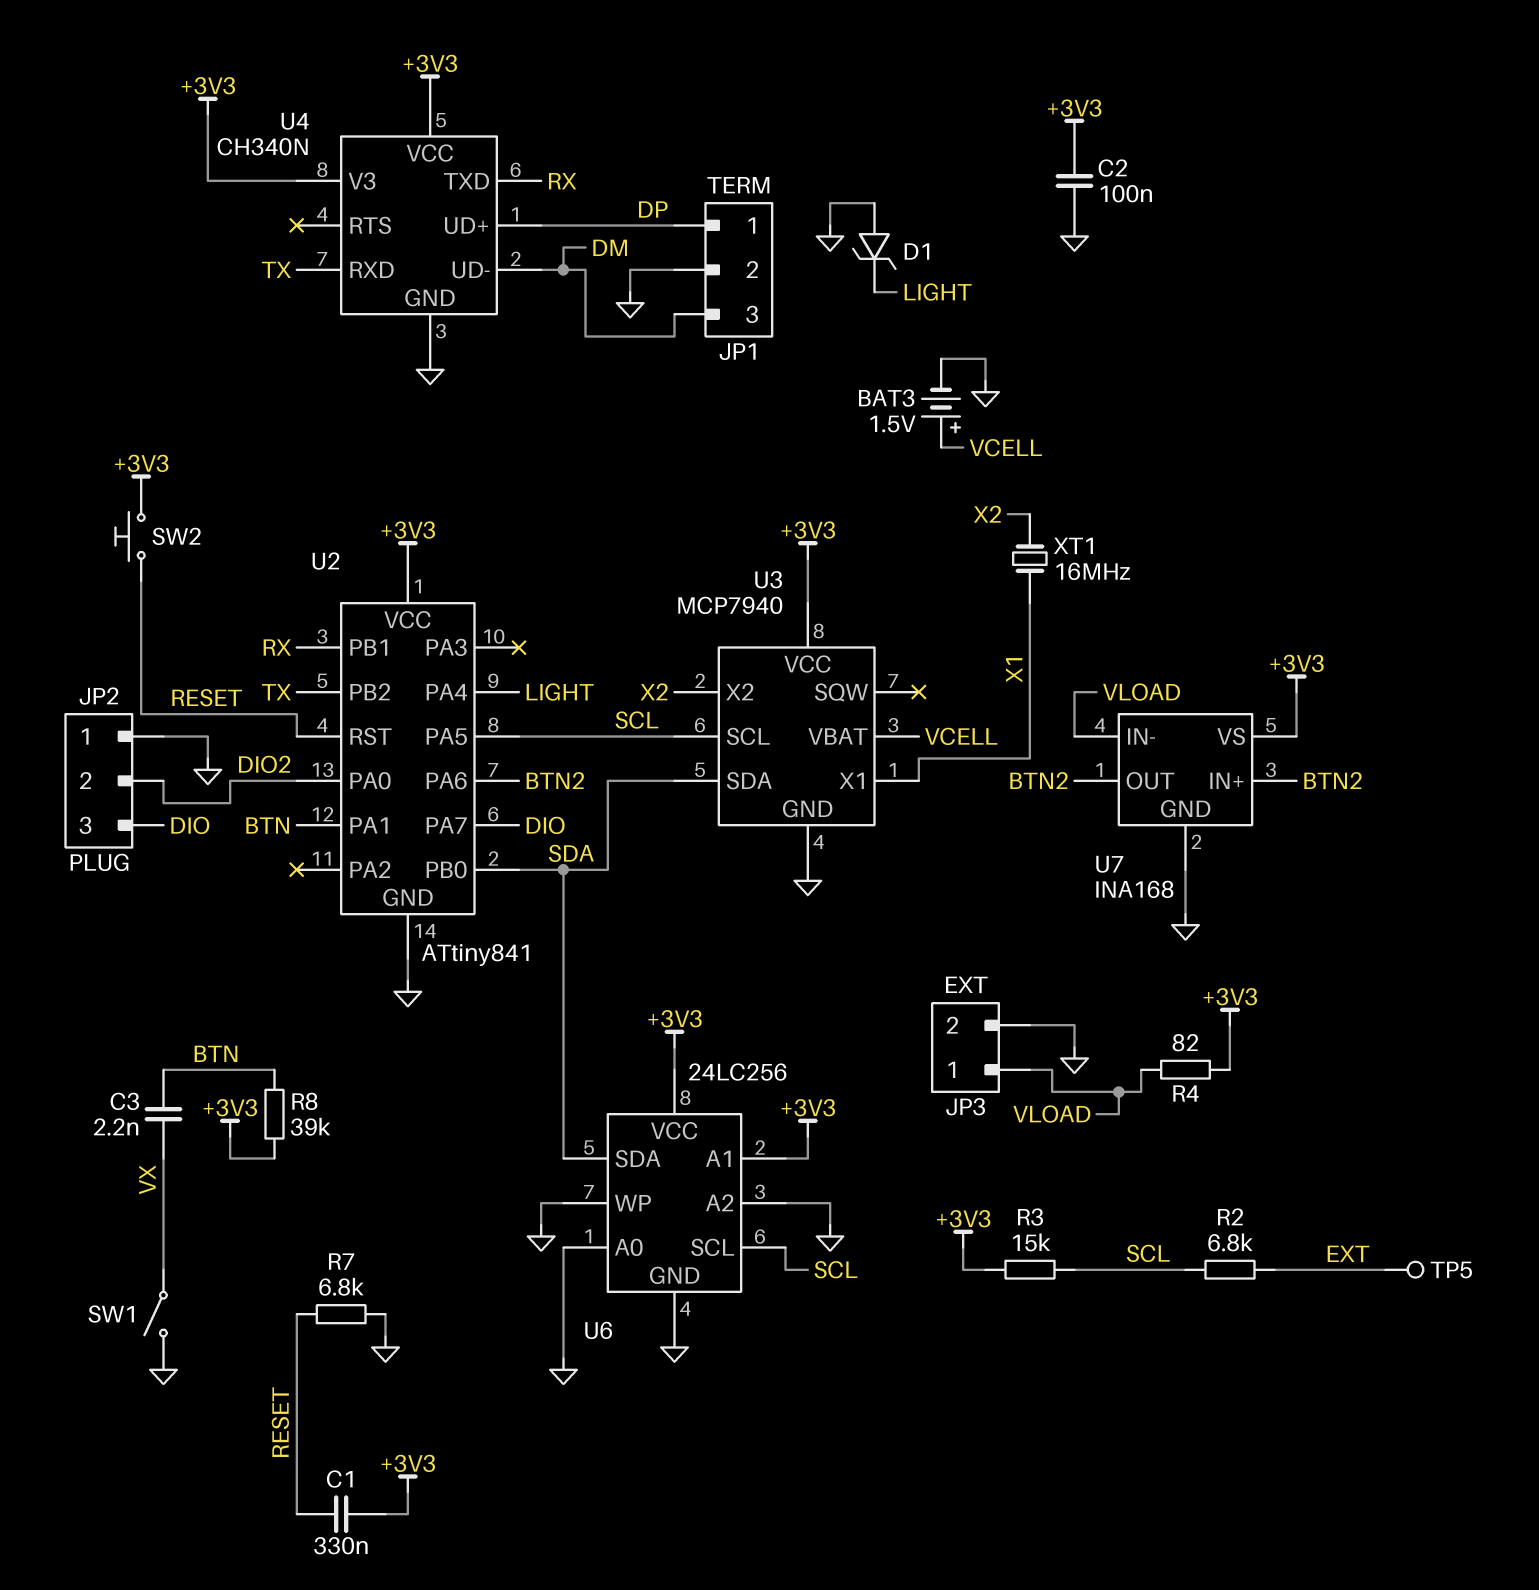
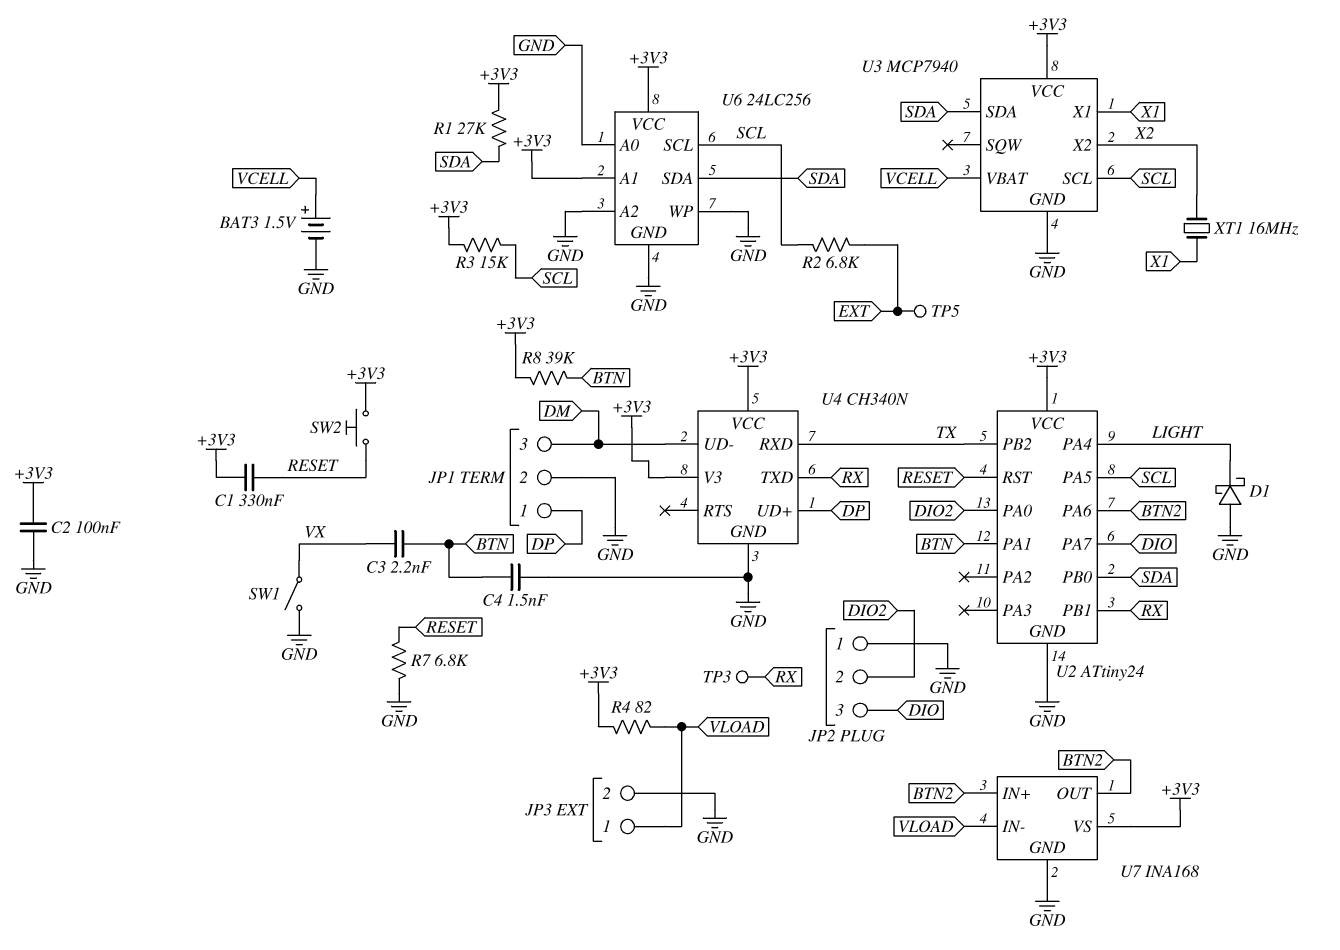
C4: none -> 1.5nF (BTN, GND)
D1: zener (A GND, K LIGHT) -> schottky (A GND, K LIGHT)
R1: none -> 27k (+3V3, SDA)
TP3: none -> test point (RX)
U2: ATtiny841 -> ATtiny24

